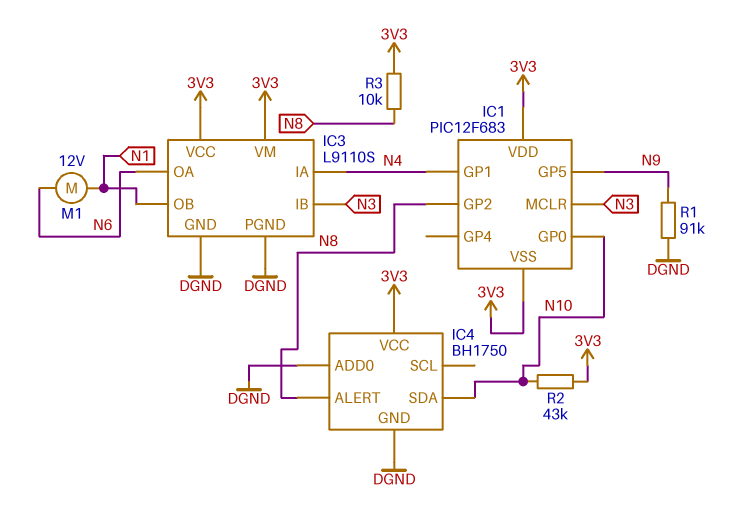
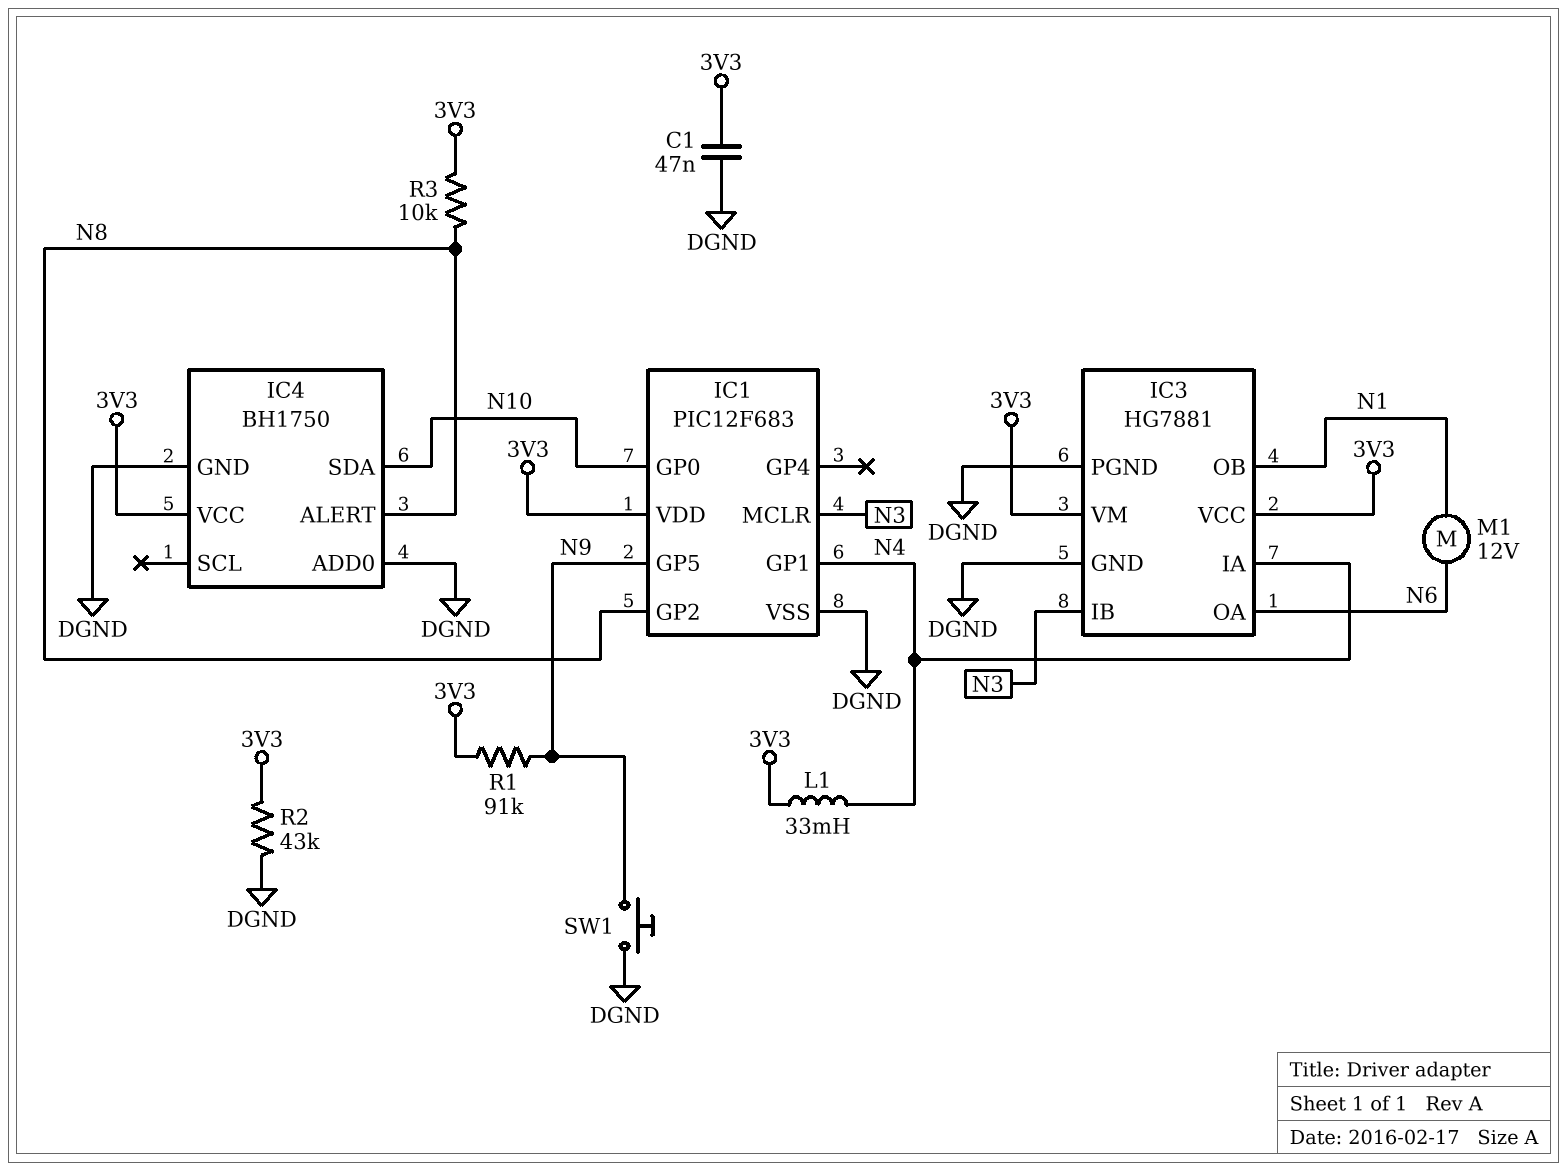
C1: none -> 47nF (3V3, DGND)
IC1 pin VSS: 3V3 -> DGND
IC3: L9110S -> HG7881
L1: none -> 33mH (3V3, N4)
R1: 91k (DGND, N9) -> 91k (3V3, N9)
R2: 43k (3V3, N10) -> 43k (3V3, DGND)
SW1: none -> button (DGND, N9)

